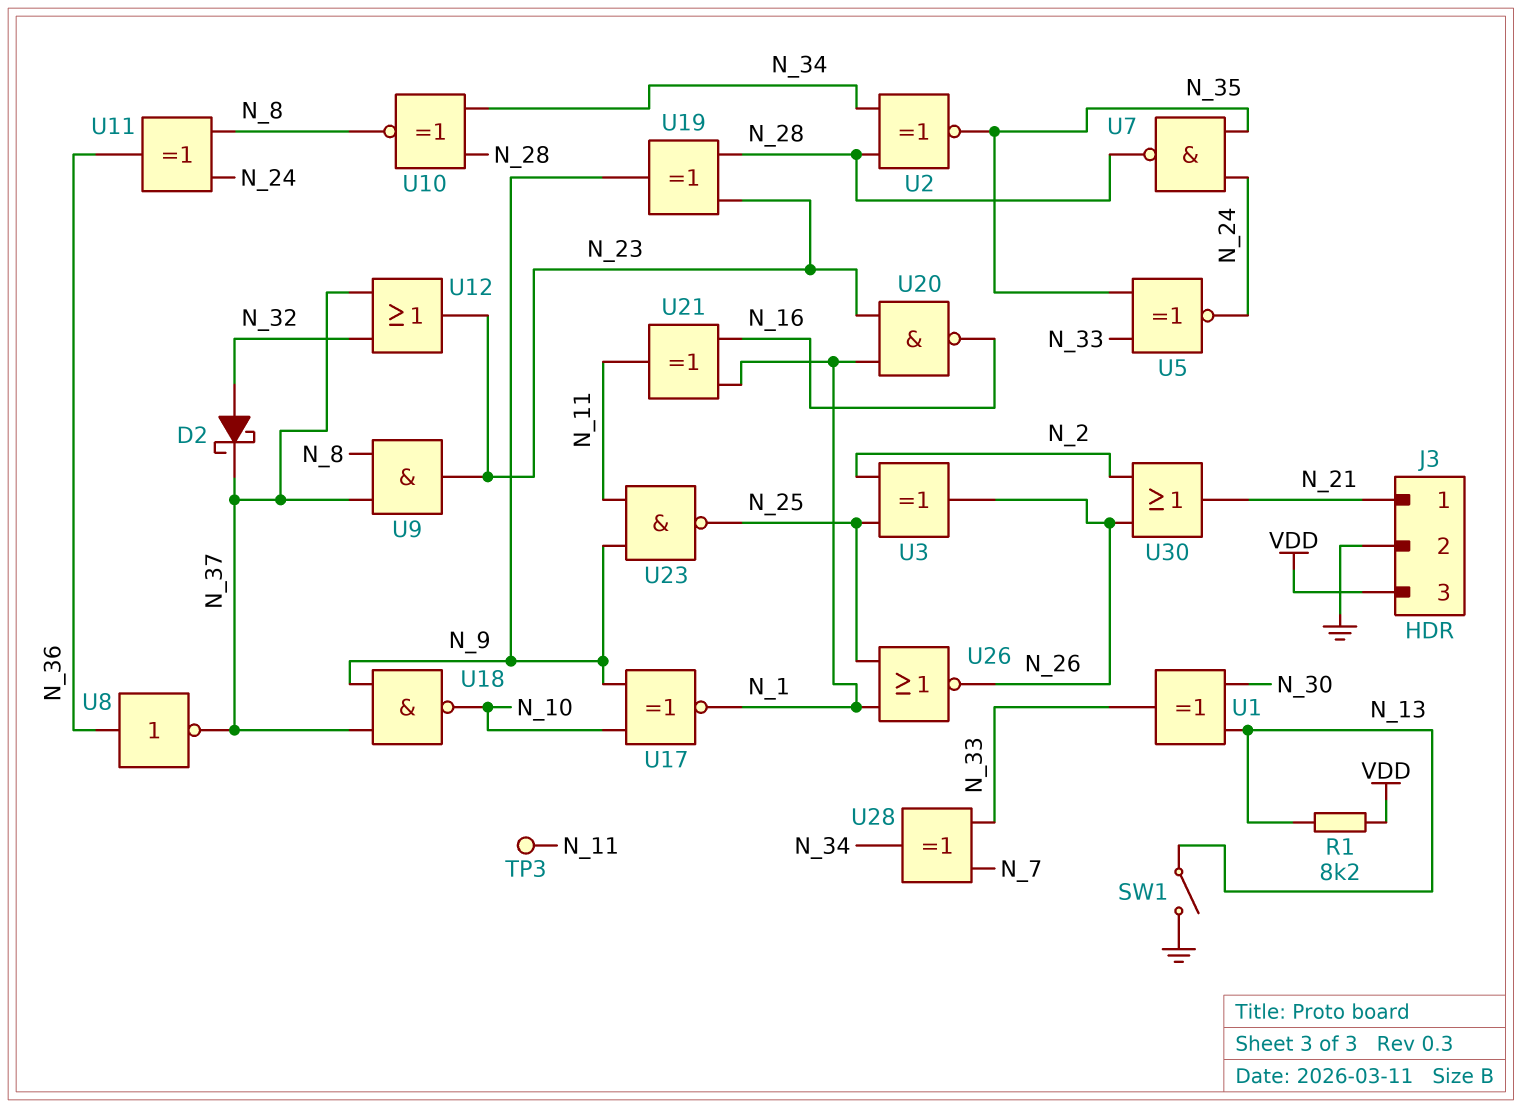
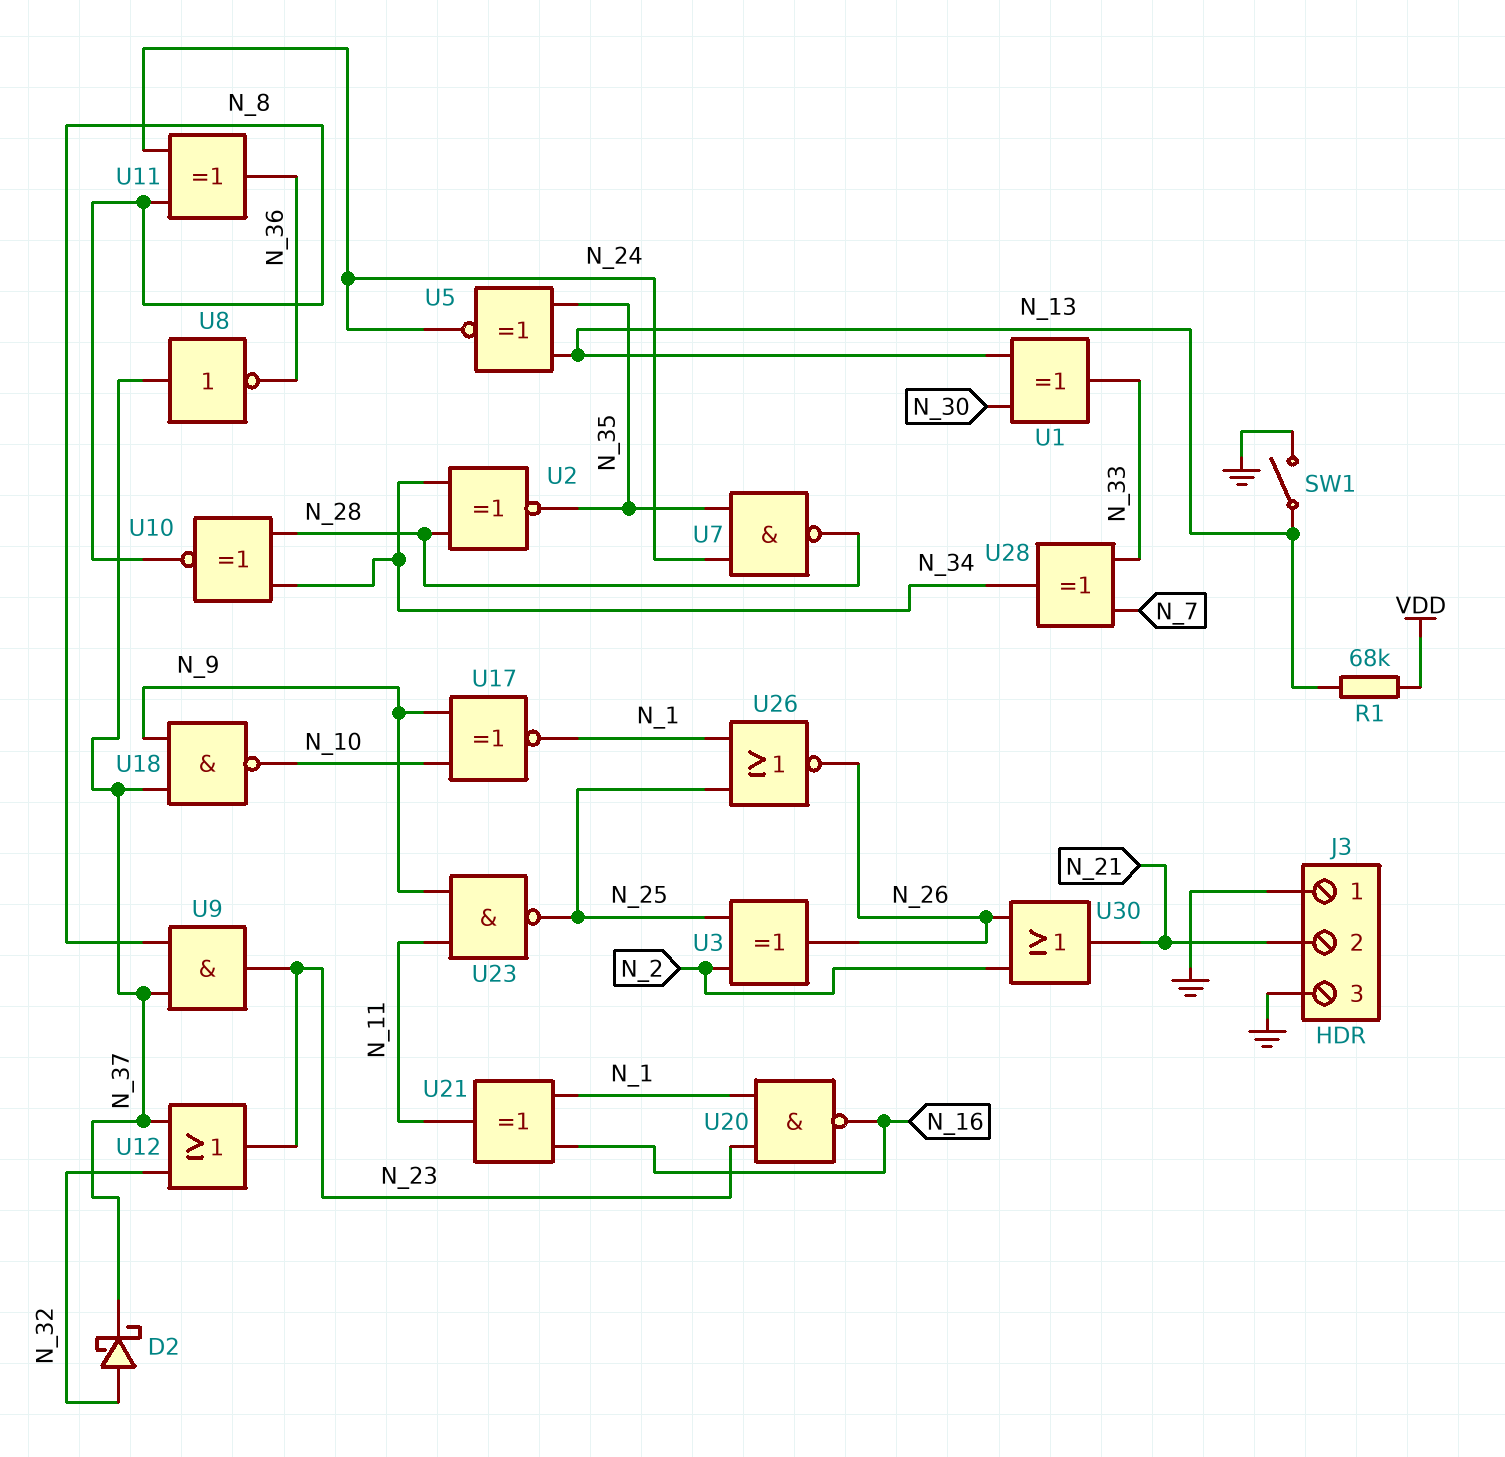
J3 pin 1: N_21 -> GND
J3 pin 2: GND -> N_21
J3 pin 3: VDD -> GND
R1: 8.2k (N_13, VDD) -> 68k (N_13, VDD)
TP3: test point (N_11) -> none
U5: XNOR (in N_33, in N_35, out N_24) -> XNOR (in N_13, in N_35, out N_24)
U8: NOT (in N_36, out N_37) -> NOT (in N_37, out N_36)
U19: XOR (in N_23, in N_28, out N_9) -> none

